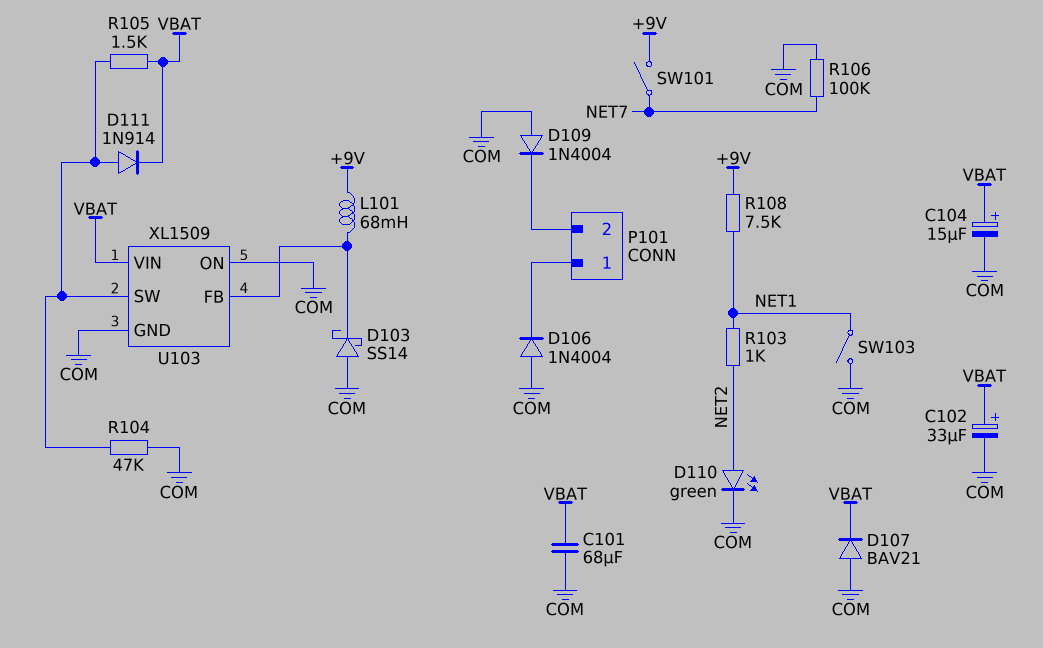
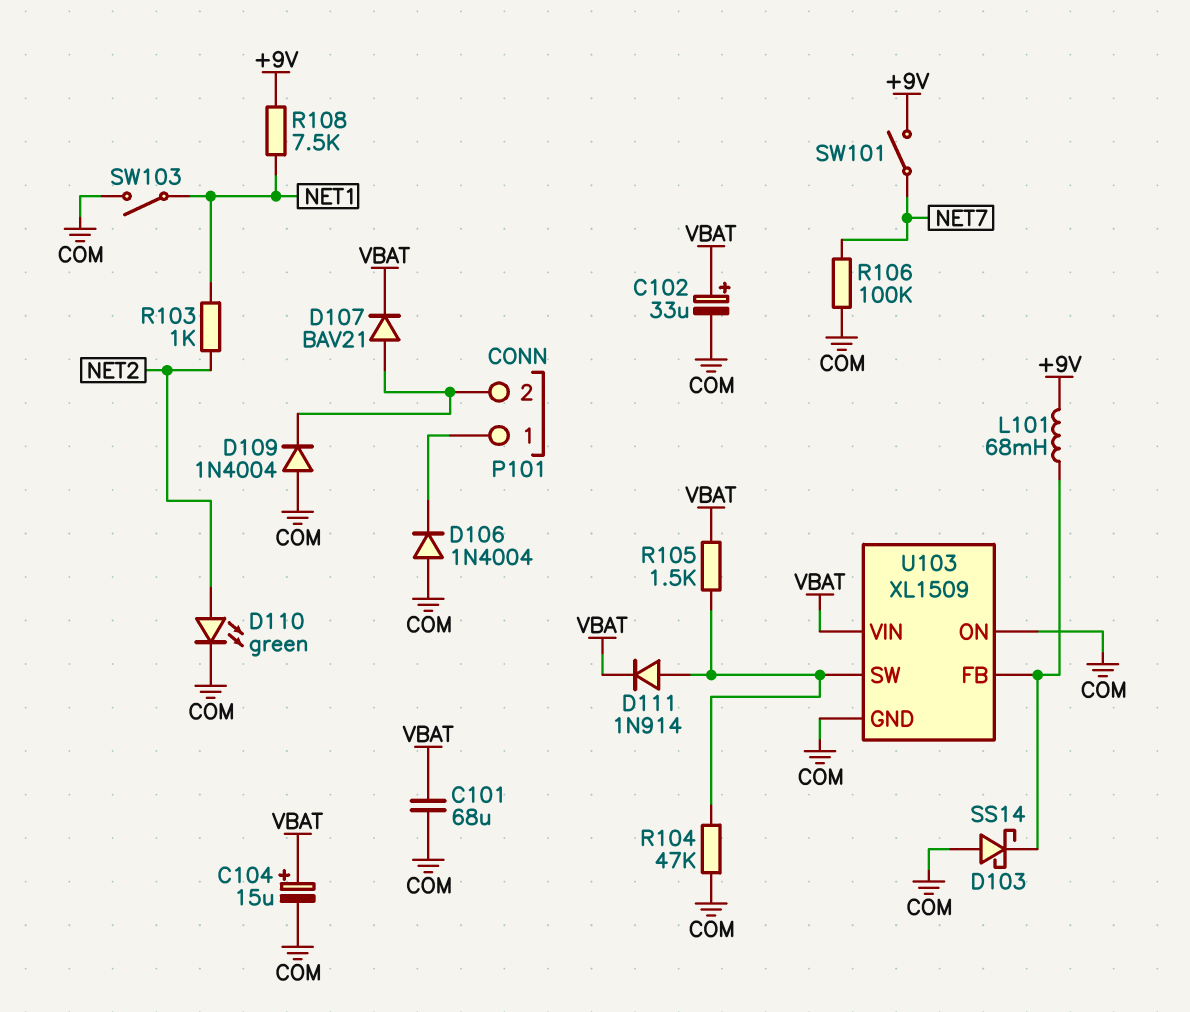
D107: diode BAV21 (A COM, K VBAT) -> diode BAV21 (A P101/2, K VBAT)

